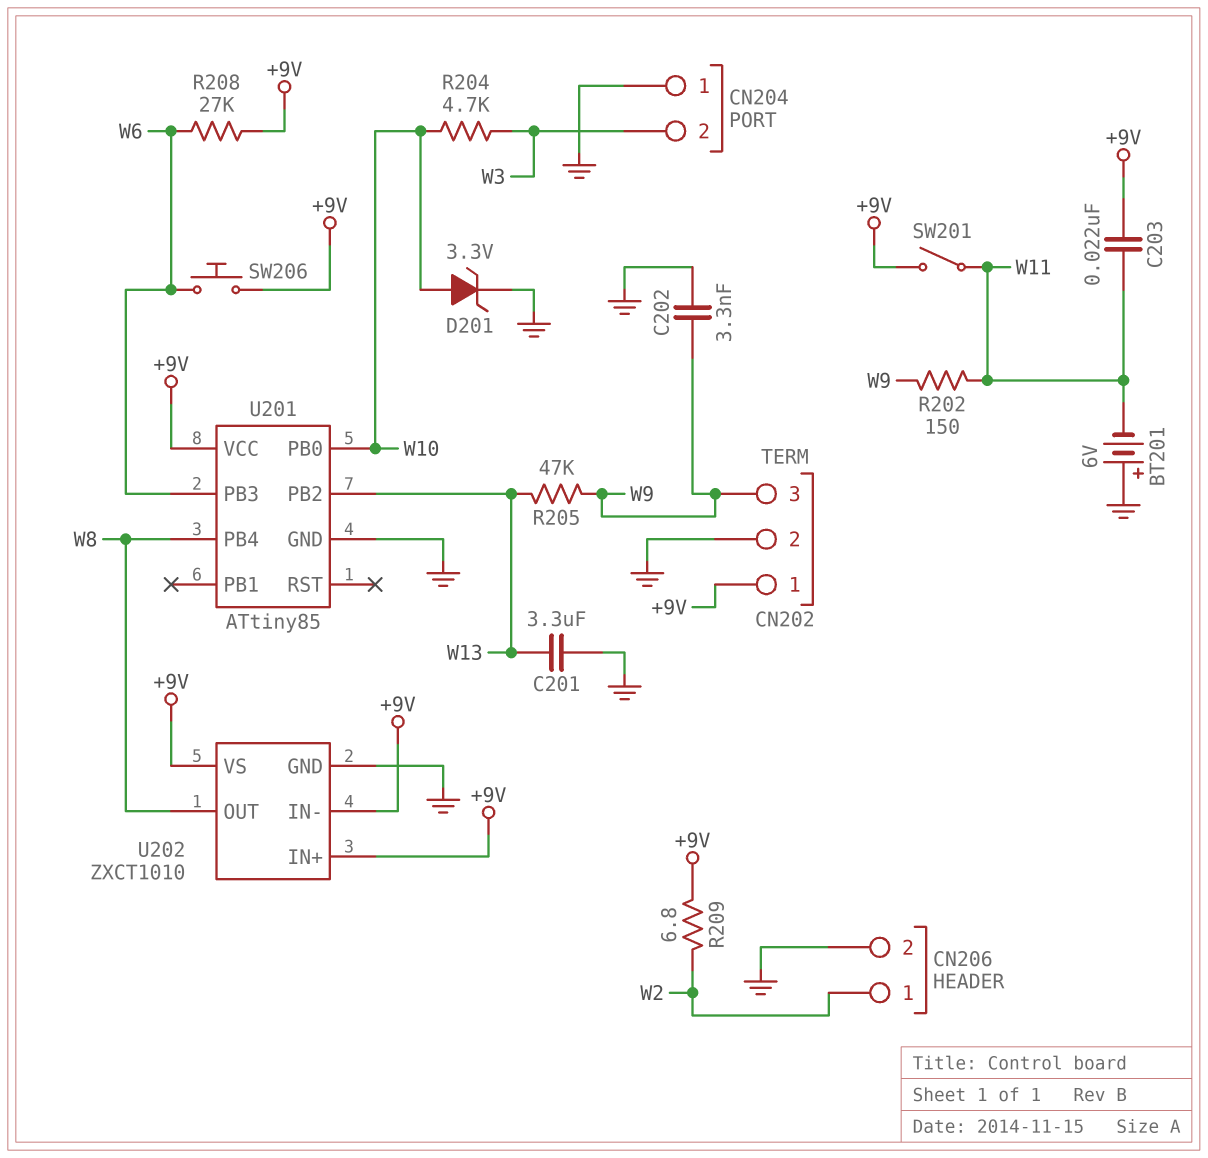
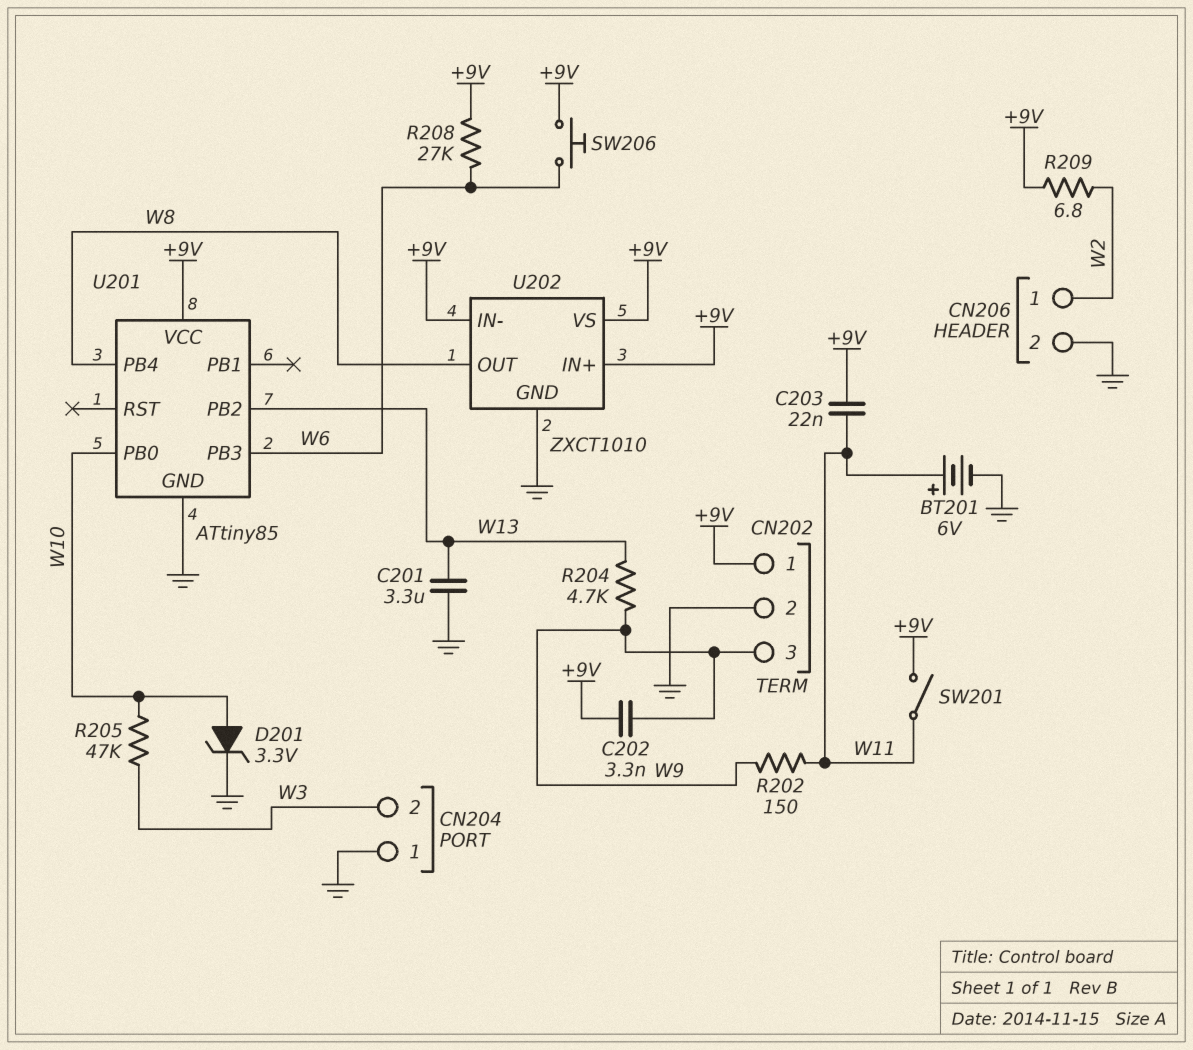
BT201: 6V (plus GND, minus W11) -> 6V (plus W11, minus GND)
C202: 3.3nF (GND, W9) -> 3.3nF (+9V, W9)
R204: 4.7k (W3, W10) -> 4.7k (W9, W13)
R205: 47k (W9, W13) -> 47k (W3, W10)

